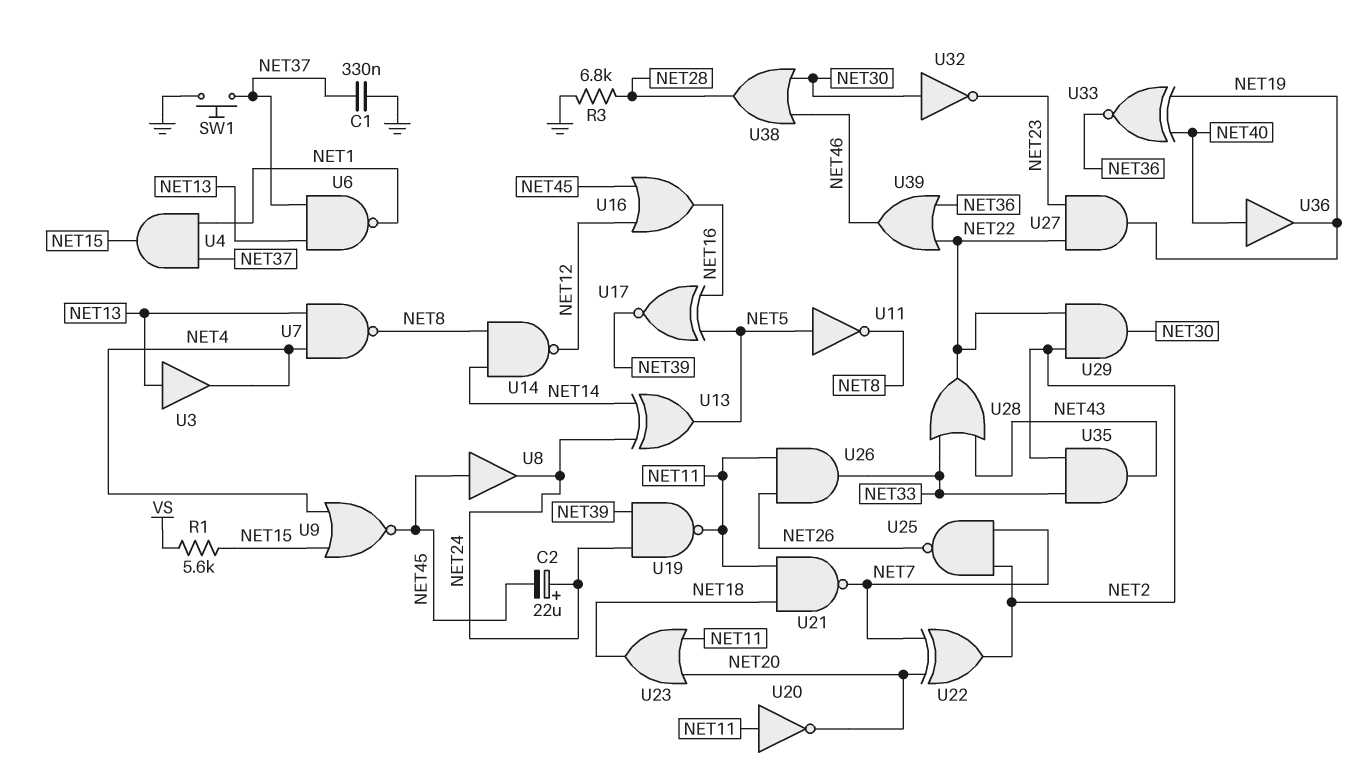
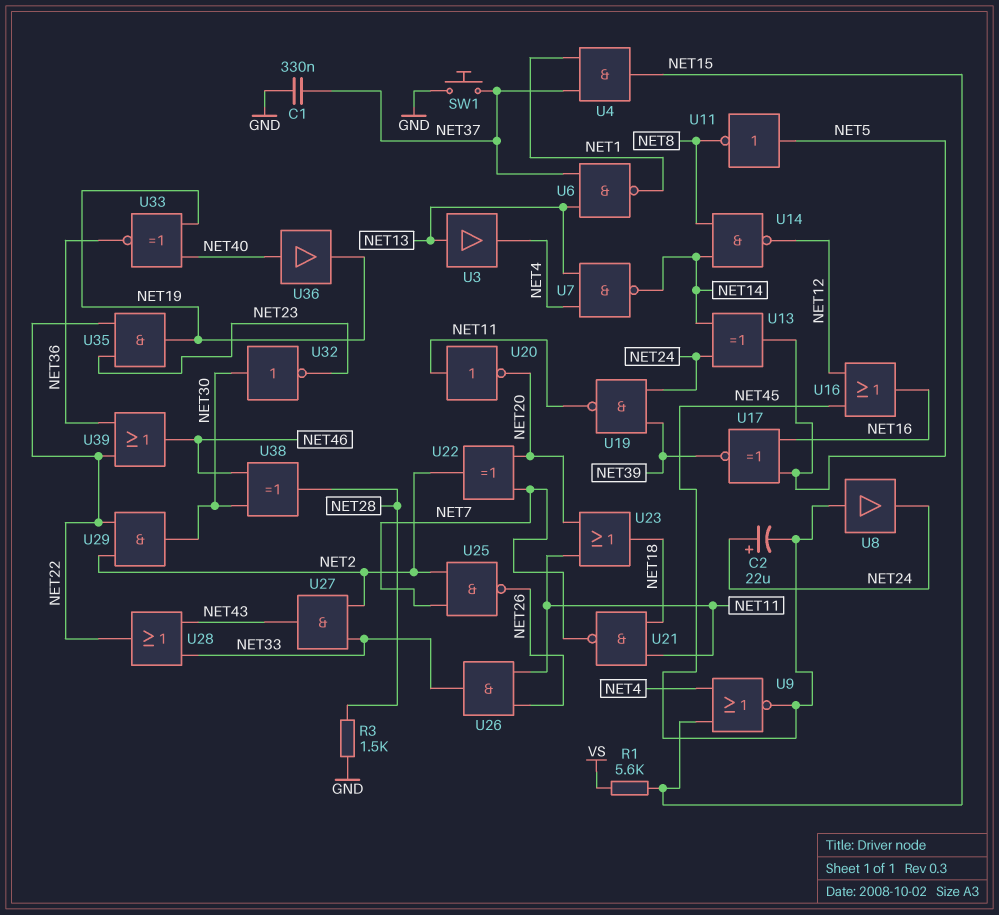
R3: 6.8k (GND, NET28) -> 1.5k (GND, NET28)
U7: NAND (in NET4, in NET13, out NET8) -> NAND (in NET4, in NET13, out NET14)
U27: AND (in NET22, in NET23, out NET19) -> AND (in NET2, in NET33, out NET43)
U35: AND (in NET2, in NET33, out NET43) -> AND (in NET22, in NET23, out NET19)
U38: OR (in NET30, in NET46, out NET28) -> XOR (in NET30, in NET46, out NET28)

